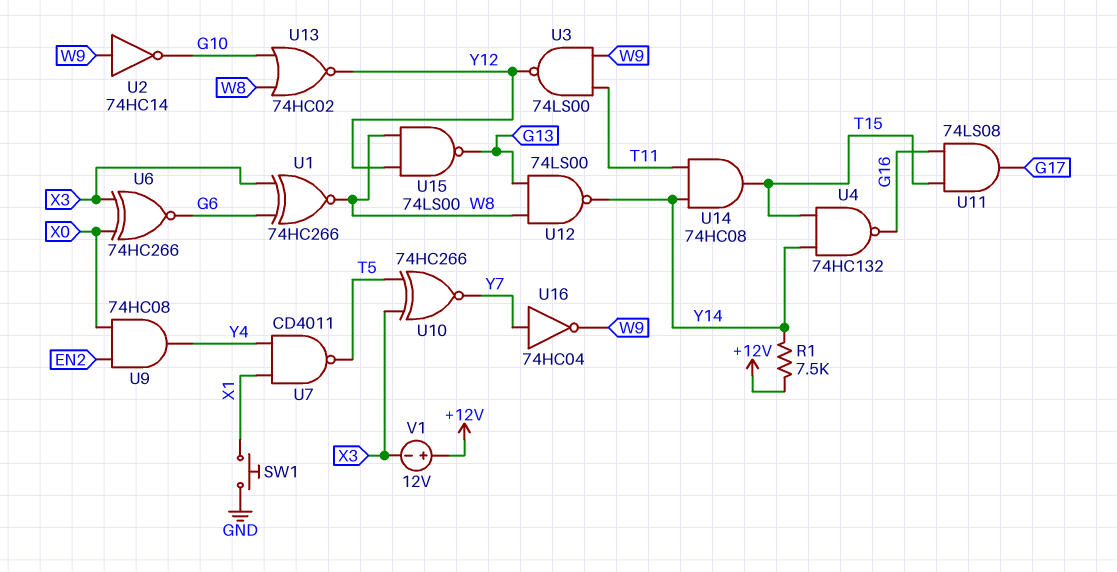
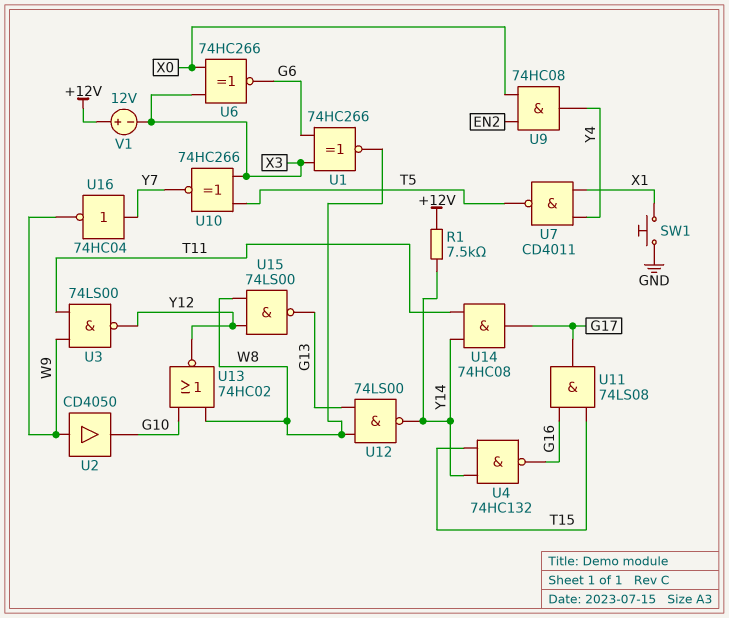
U2: NOT 74HC14 (in W9, out G10) -> buffer CD4050 (in W9, out G10)
U14: AND 74HC08 (in T11, in Y14, out T15) -> AND 74HC08 (in T11, in Y14, out G17)

